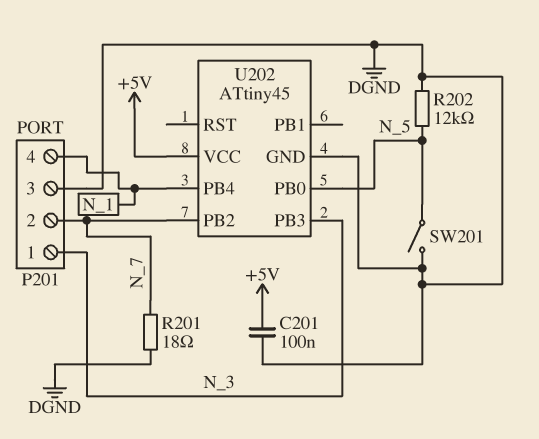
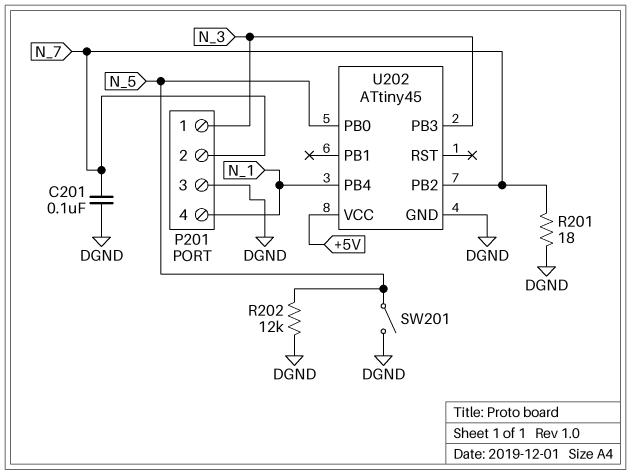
C201: 100nF (+5V, DGND) -> 100nF (DGND, N_7)

